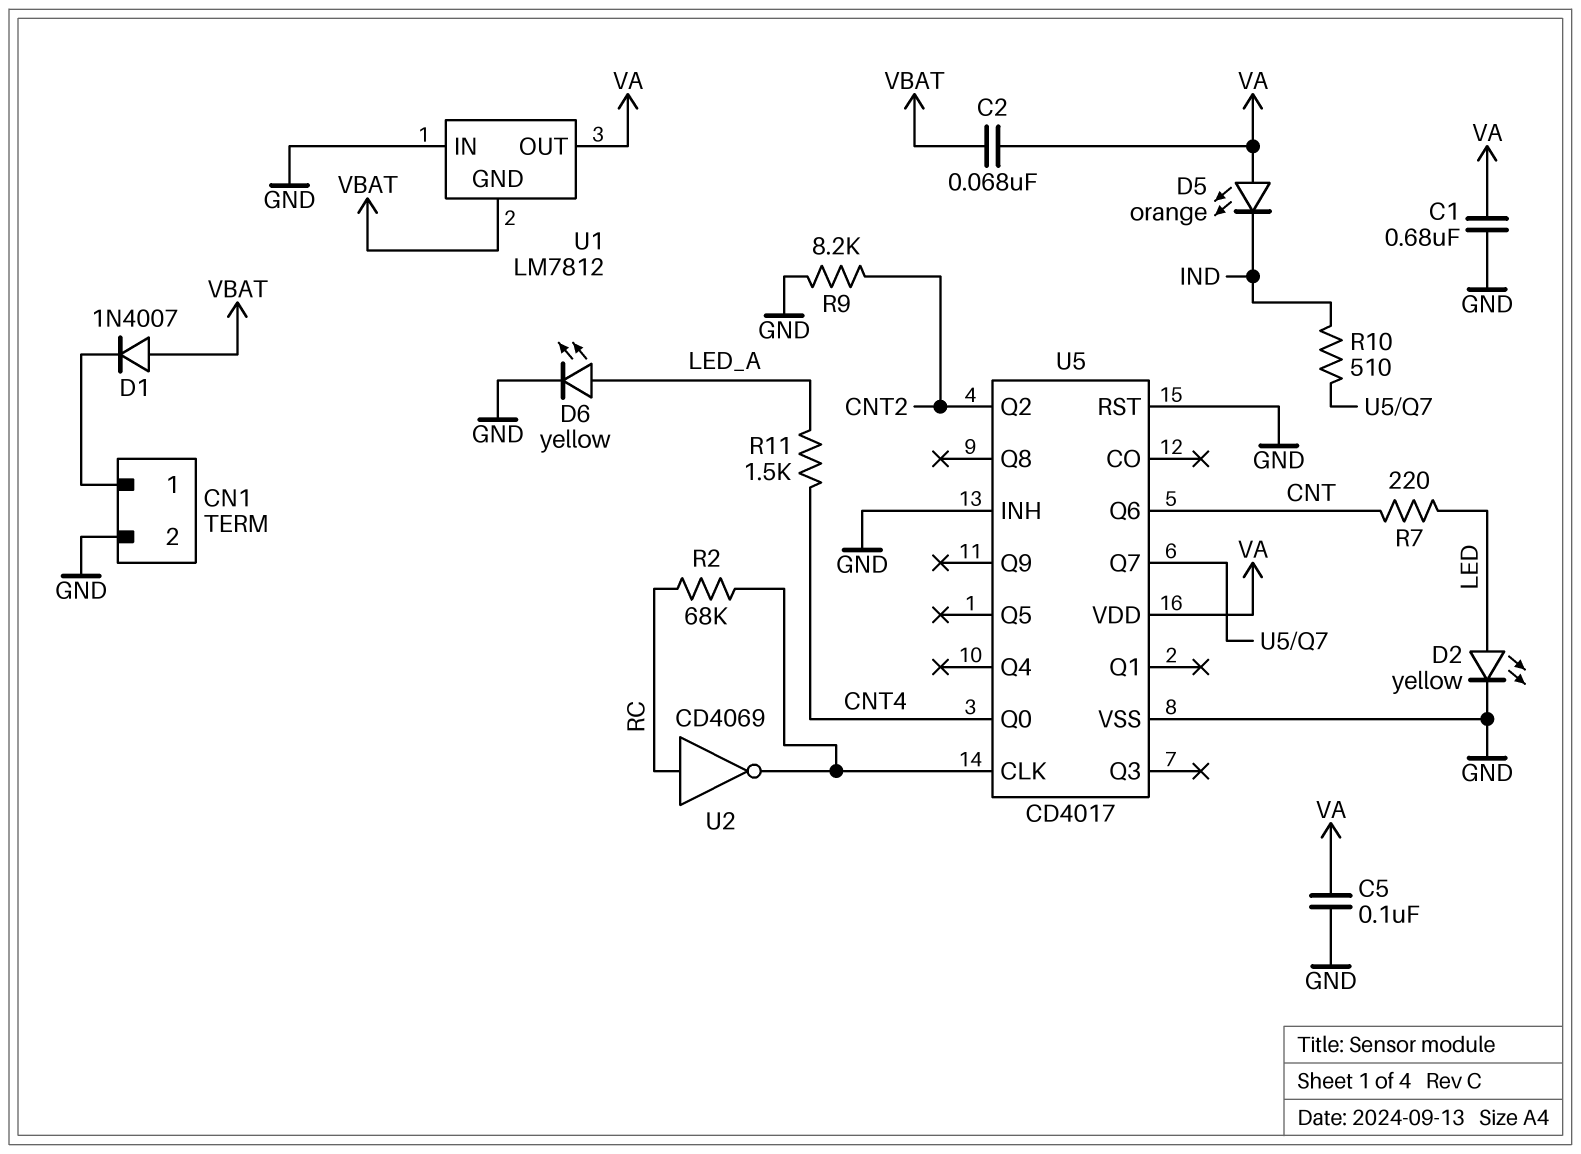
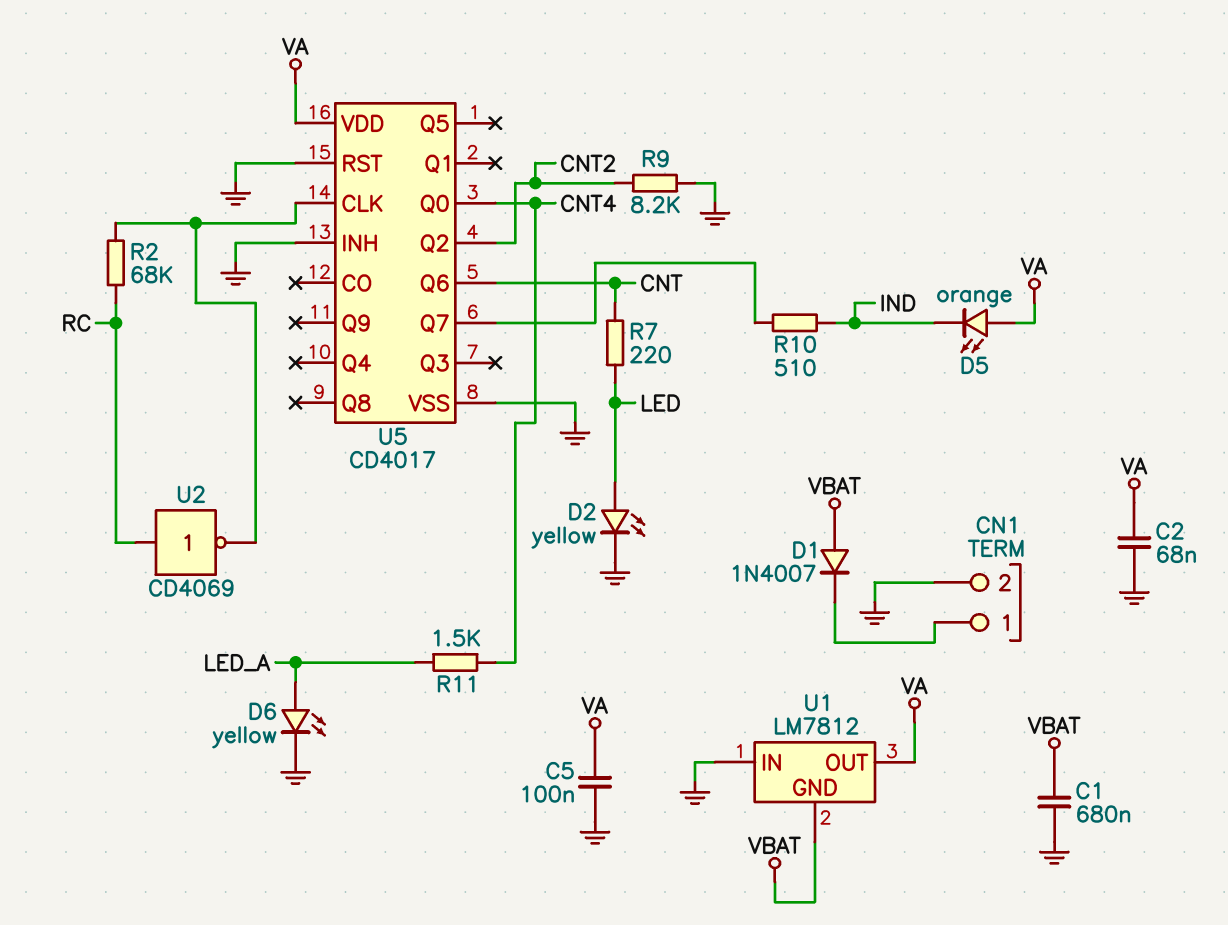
C1: 680nF (GND, VA) -> 680nF (GND, VBAT)
C2: 68nF (VA, VBAT) -> 68nF (GND, VA)

